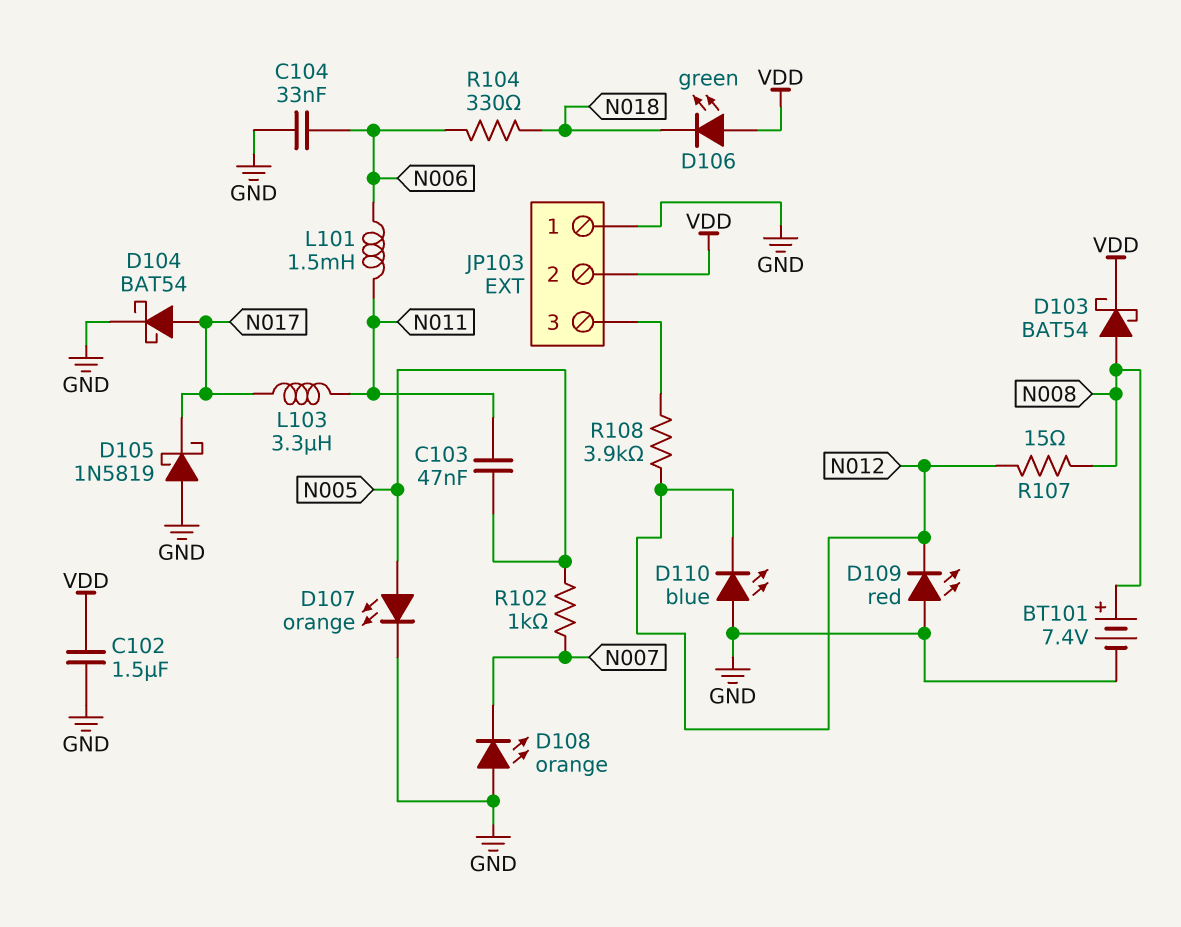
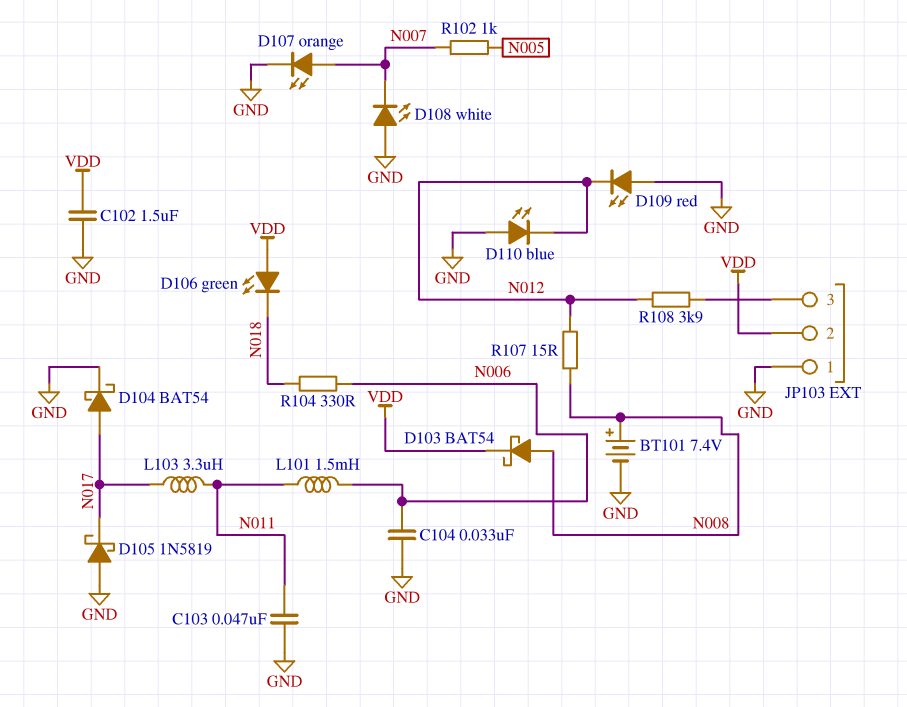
C103: 47nF (N005, N011) -> 47nF (GND, N011)
D107: LED orange (A N005, K GND) -> LED orange (A N007, K GND)
D108: LED orange (A GND, K N007) -> LED white (A GND, K N007)

